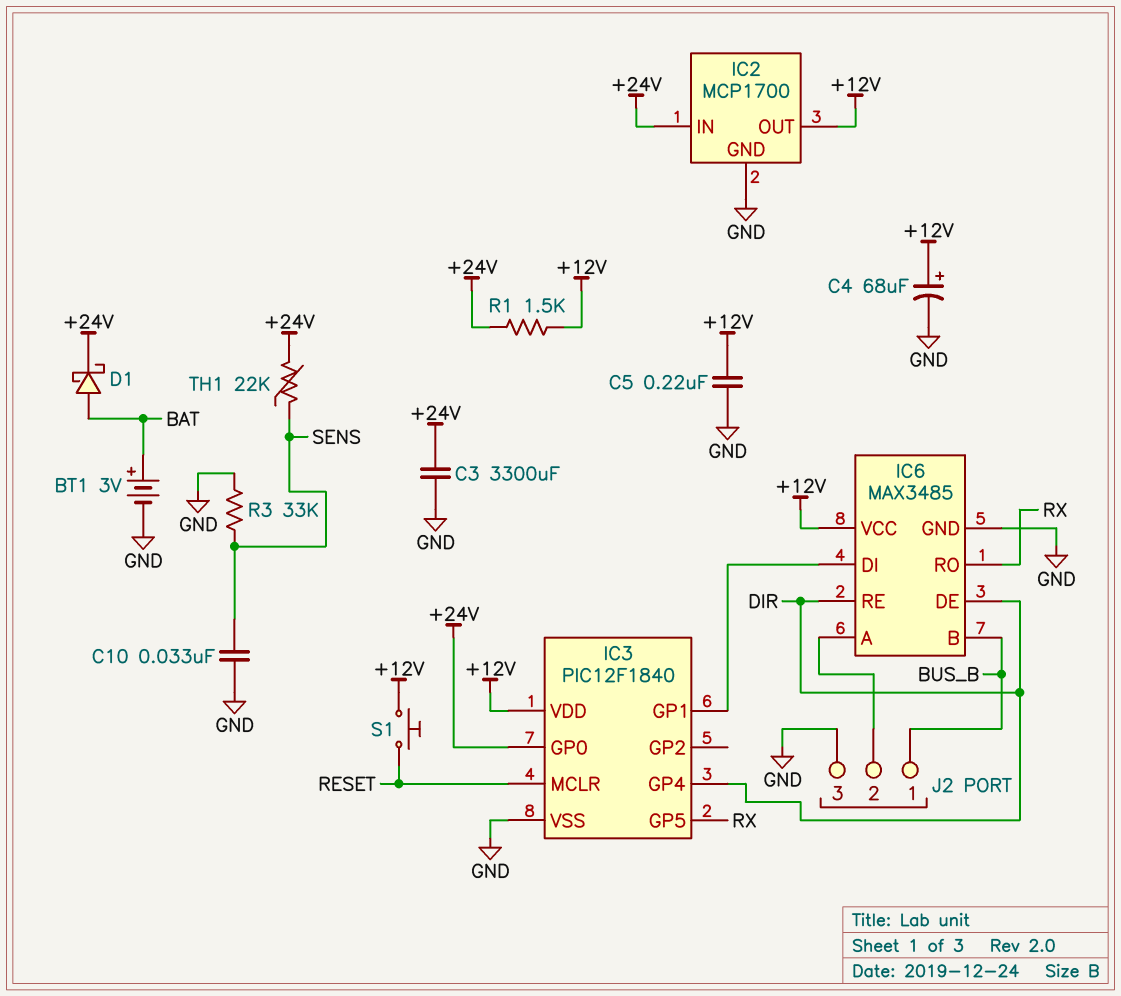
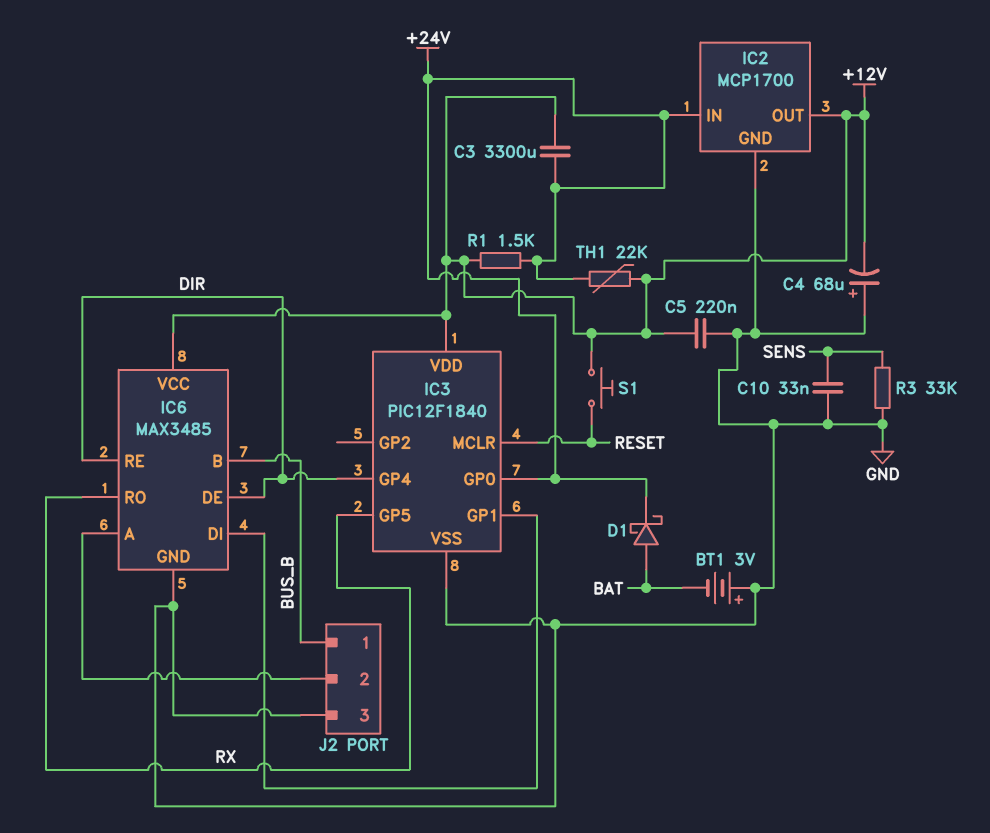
BT1: 3V (plus BAT, minus GND) -> 3V (plus GND, minus BAT)
C3: 3300uF (+24V, GND) -> 3300uF (+12V, +24V)
C4: 68uF (plus +12V, minus GND) -> 68uF (plus GND, minus +12V)
TH1: 22k (+24V, SENS) -> 22k (+12V, +24V)

